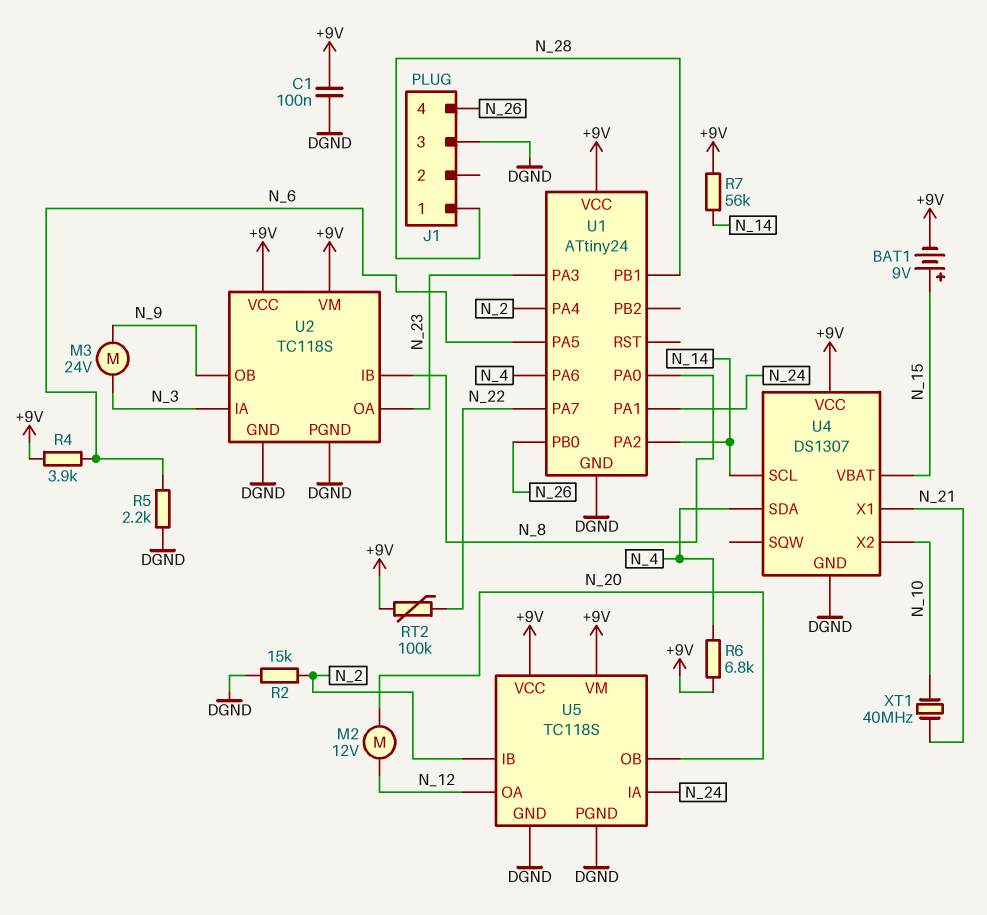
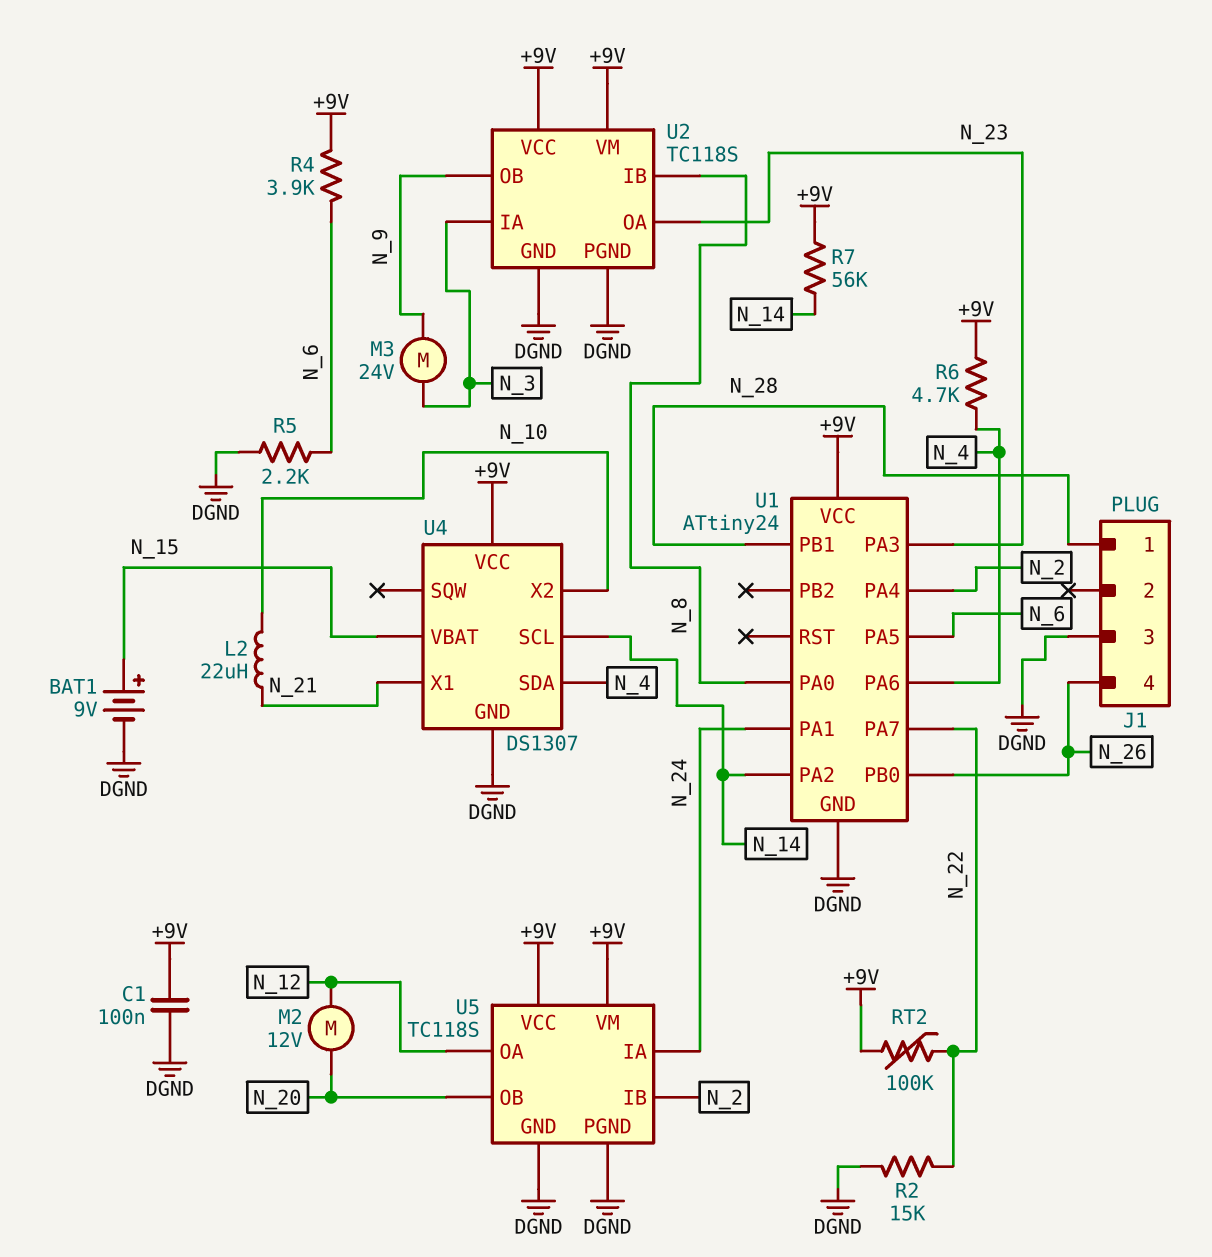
BAT1: 9V (plus N_15, minus +9V) -> 9V (plus N_15, minus DGND)
L2: none -> 22uH (N_10, N_21)
R2: 15k (DGND, N_2) -> 15k (DGND, N_22)
R6: 6.8k (+9V, N_4) -> 4.7k (+9V, N_4)
XT1: 40MHz (N_10, N_21) -> none

